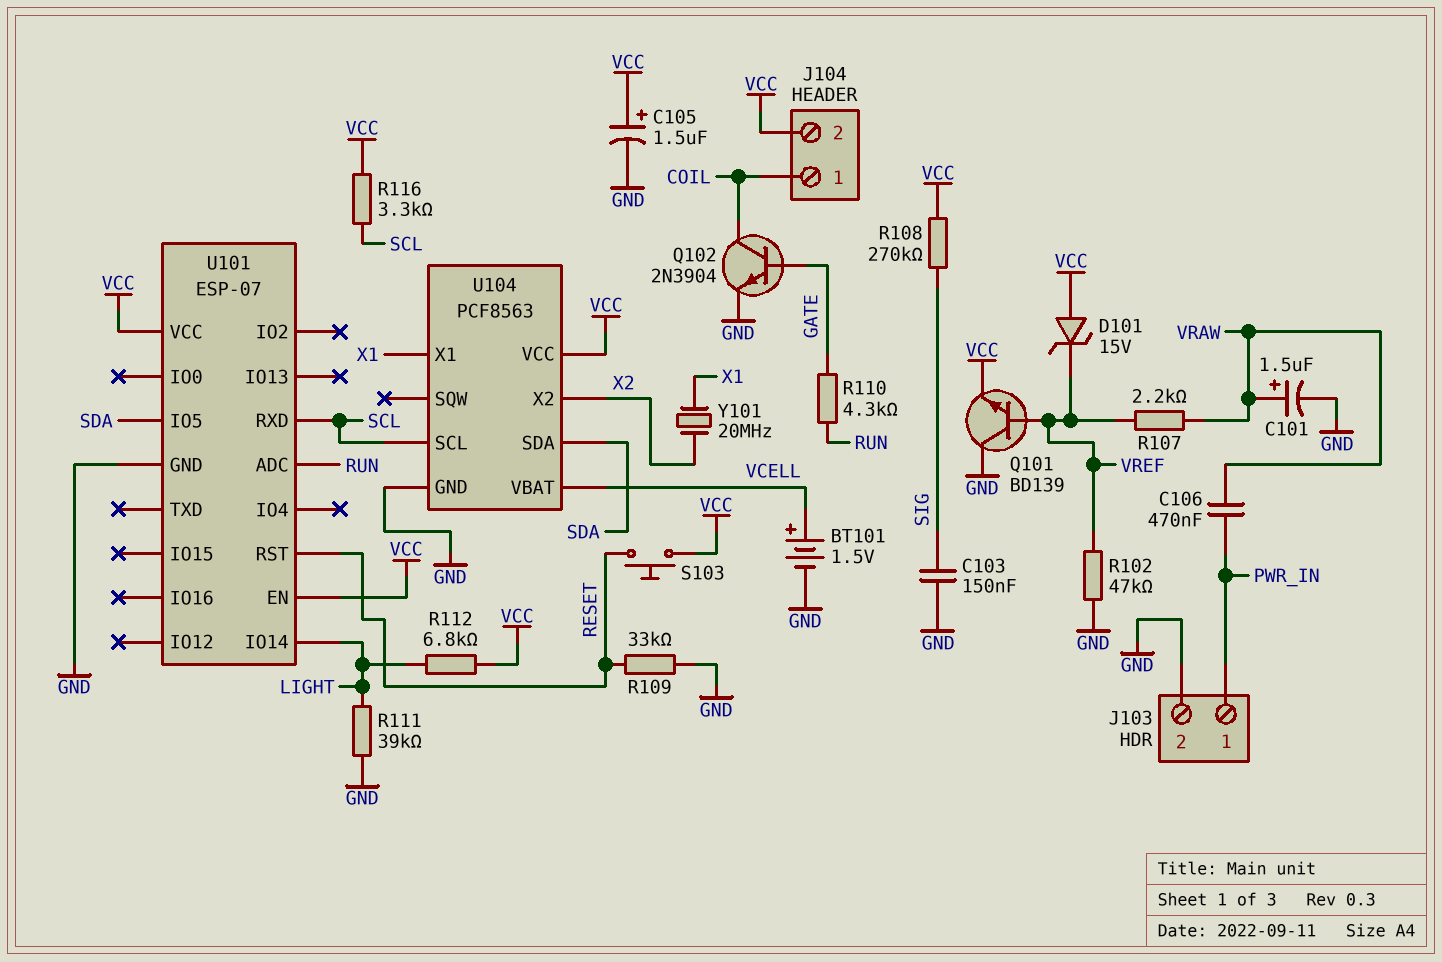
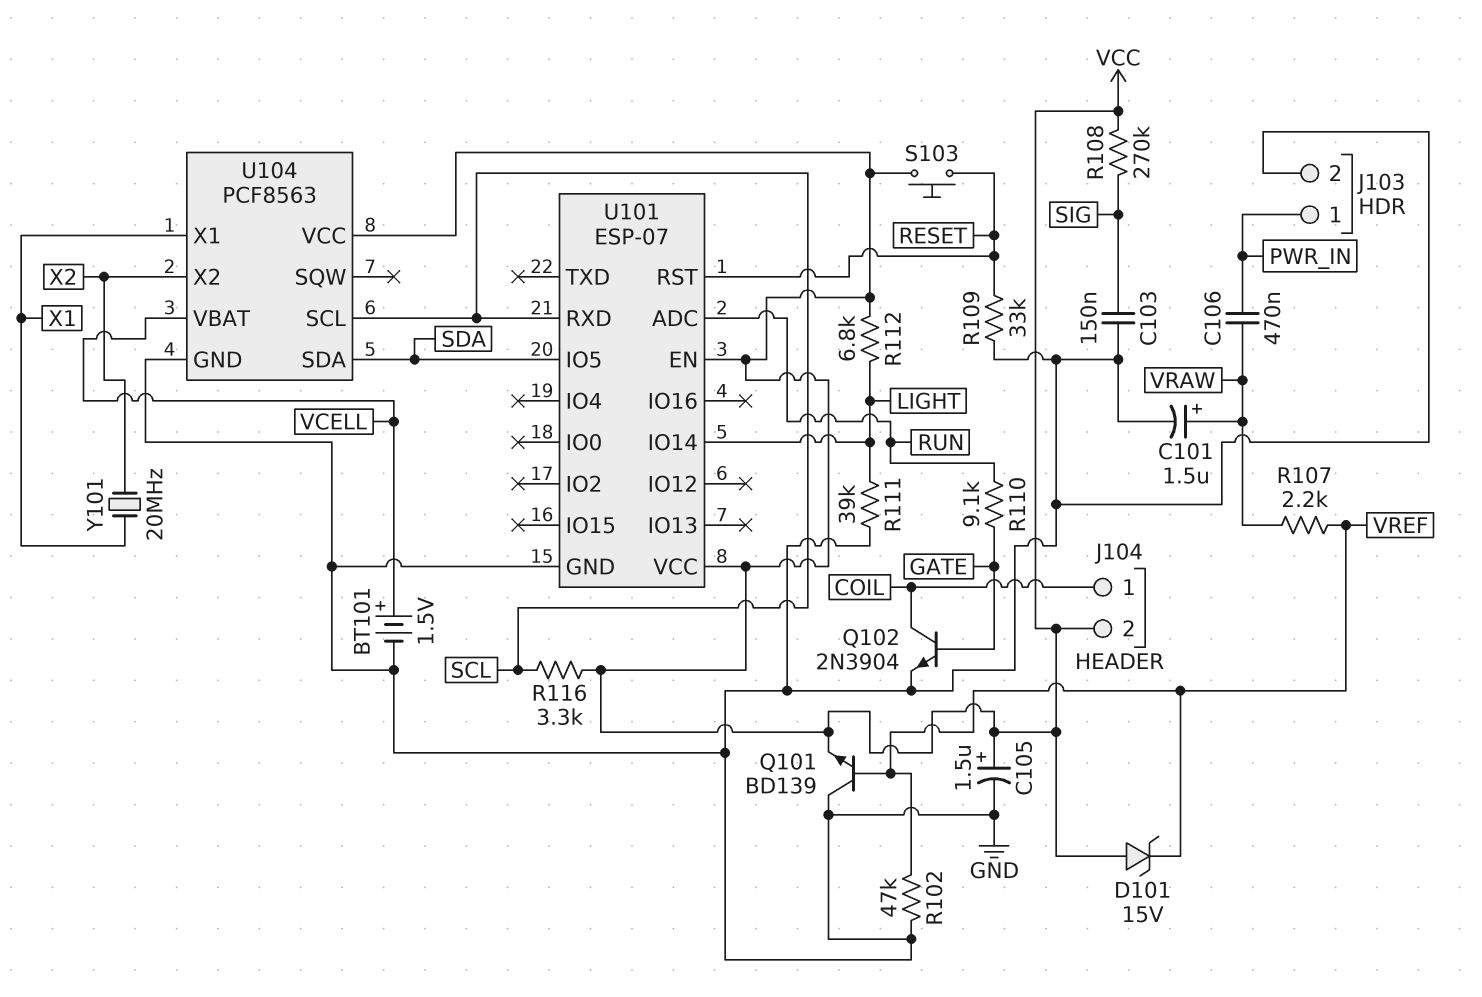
R110: 4.3k (GATE, RUN) -> 9.1k (GATE, RUN)

